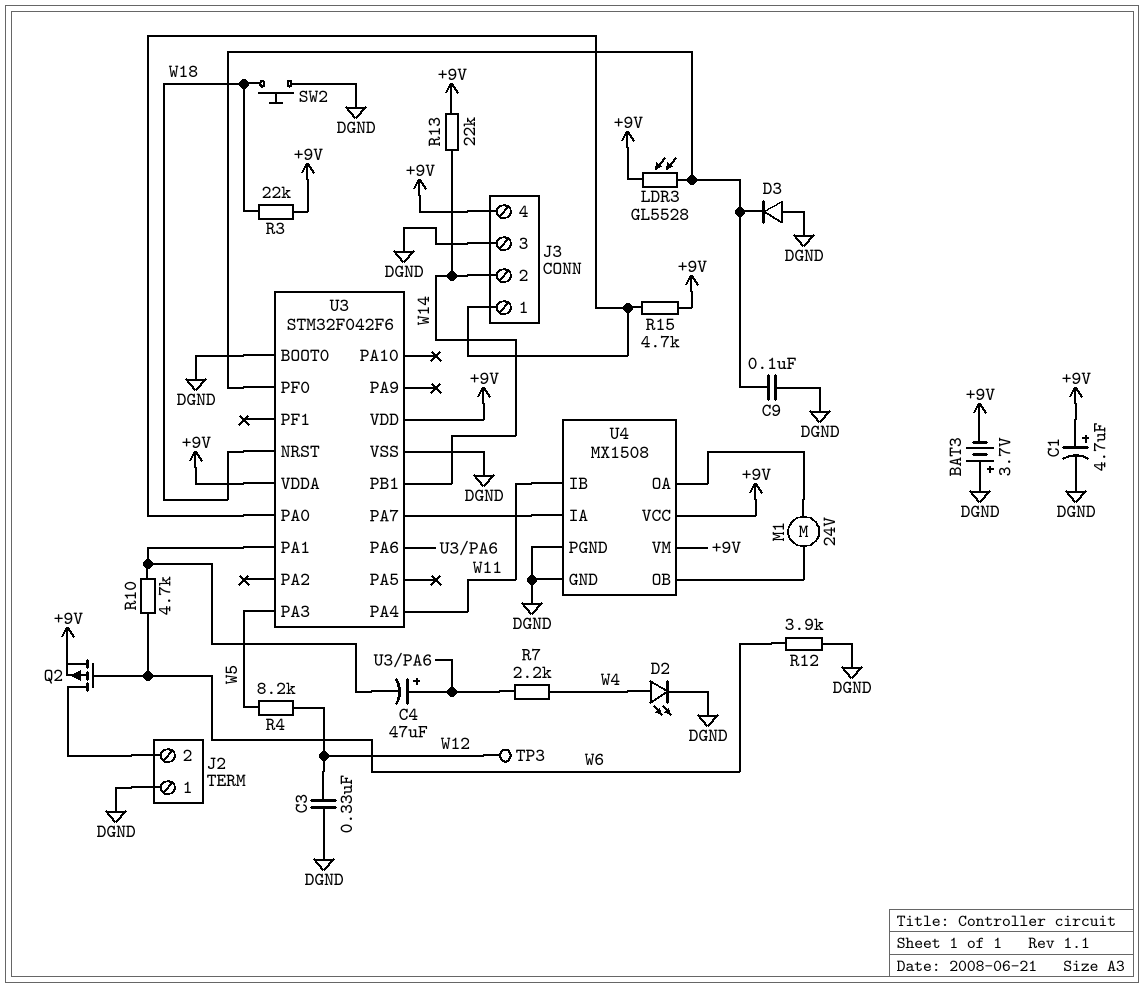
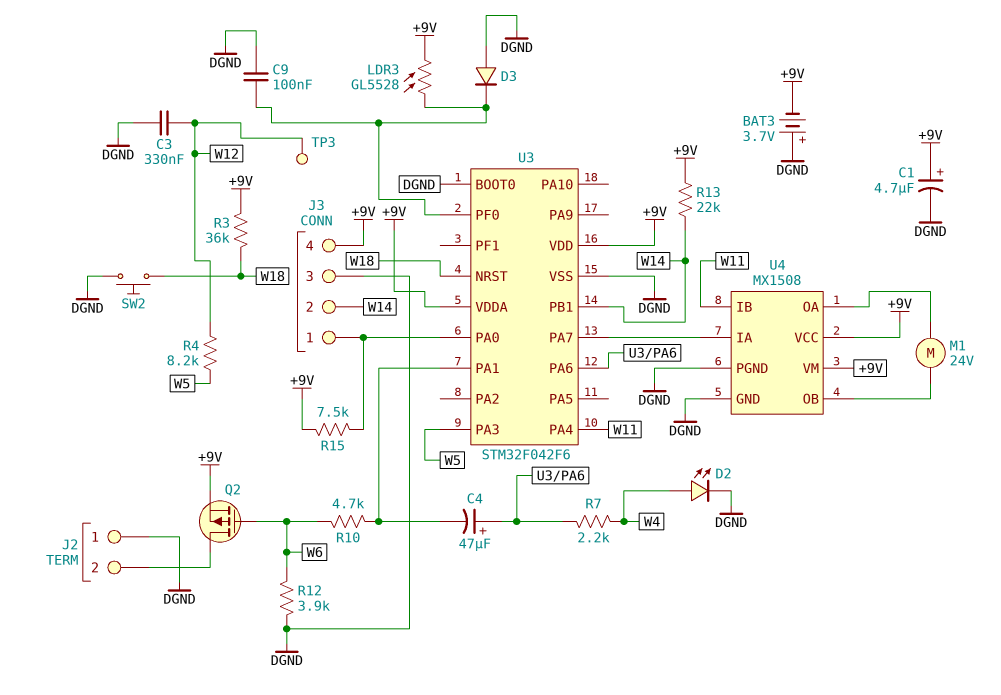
R3: 22k (+9V, W18) -> 36k (+9V, W18)
R15: 4.7k (+9V, J3/1) -> 7.5k (+9V, J3/1)

